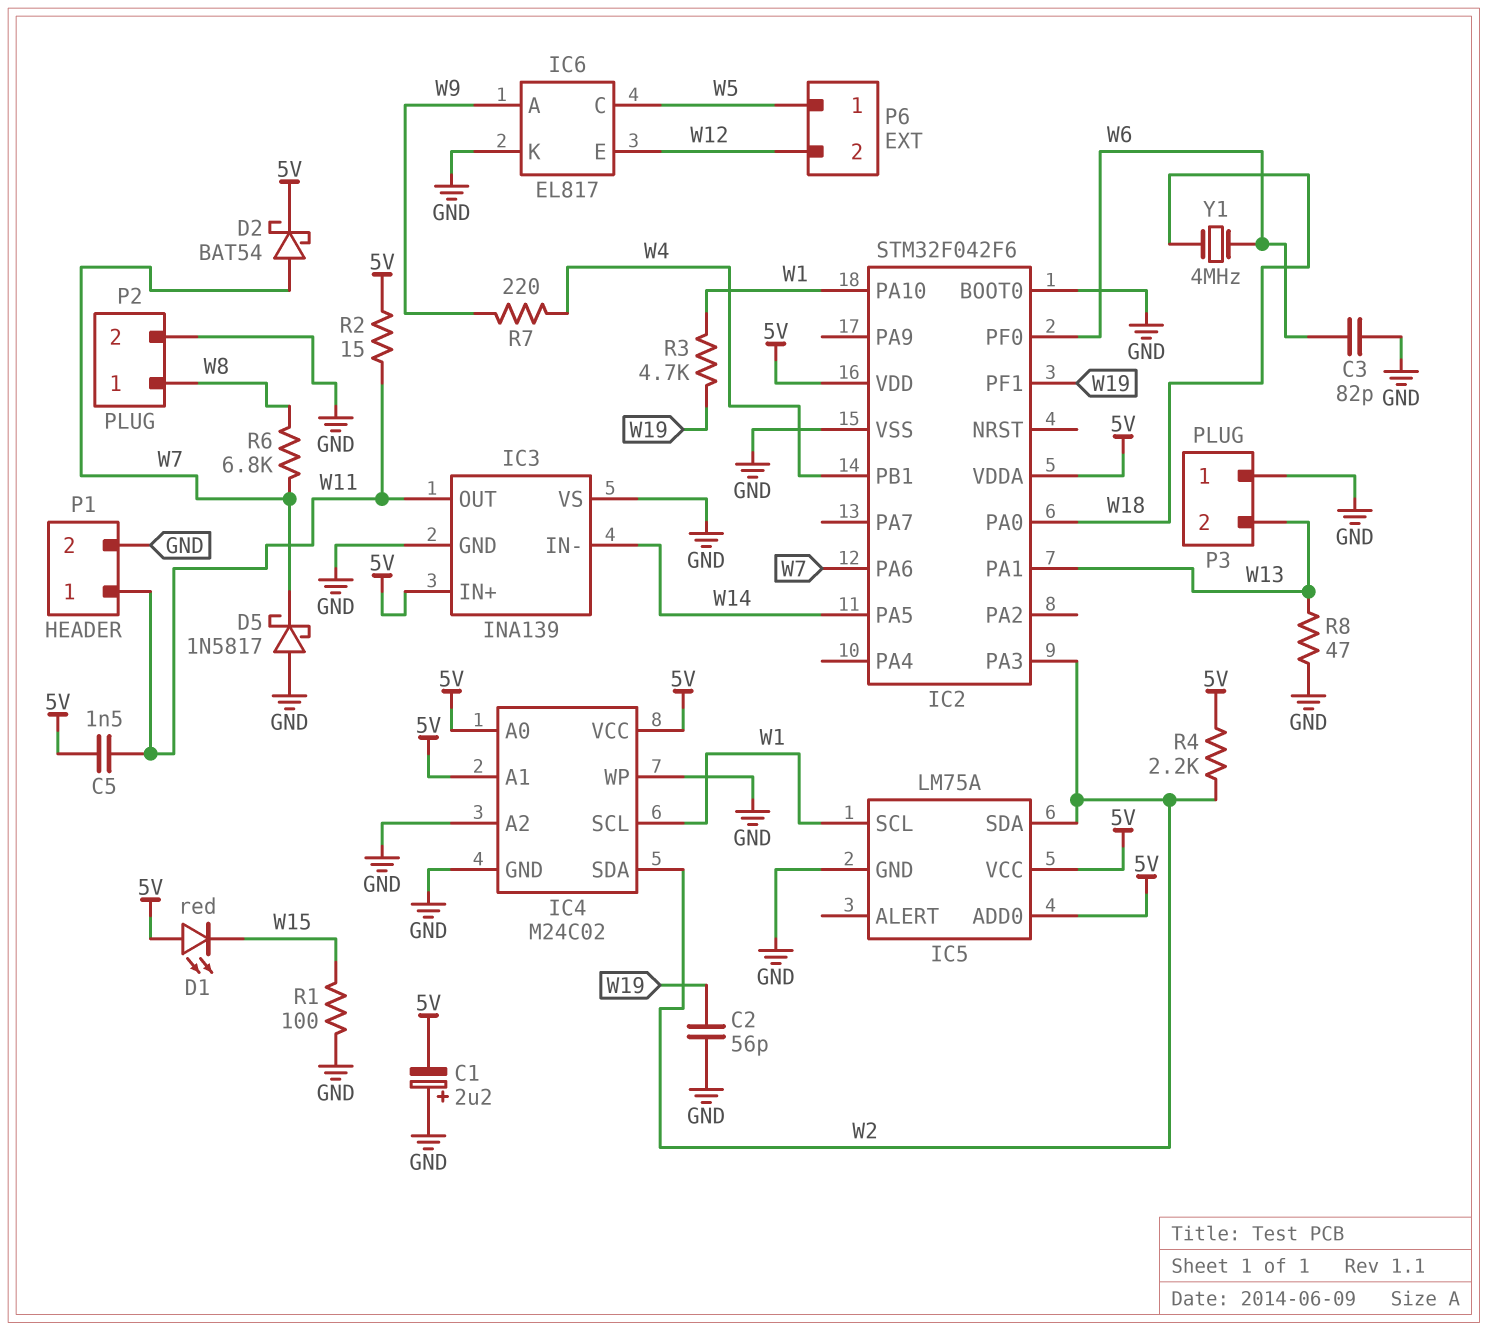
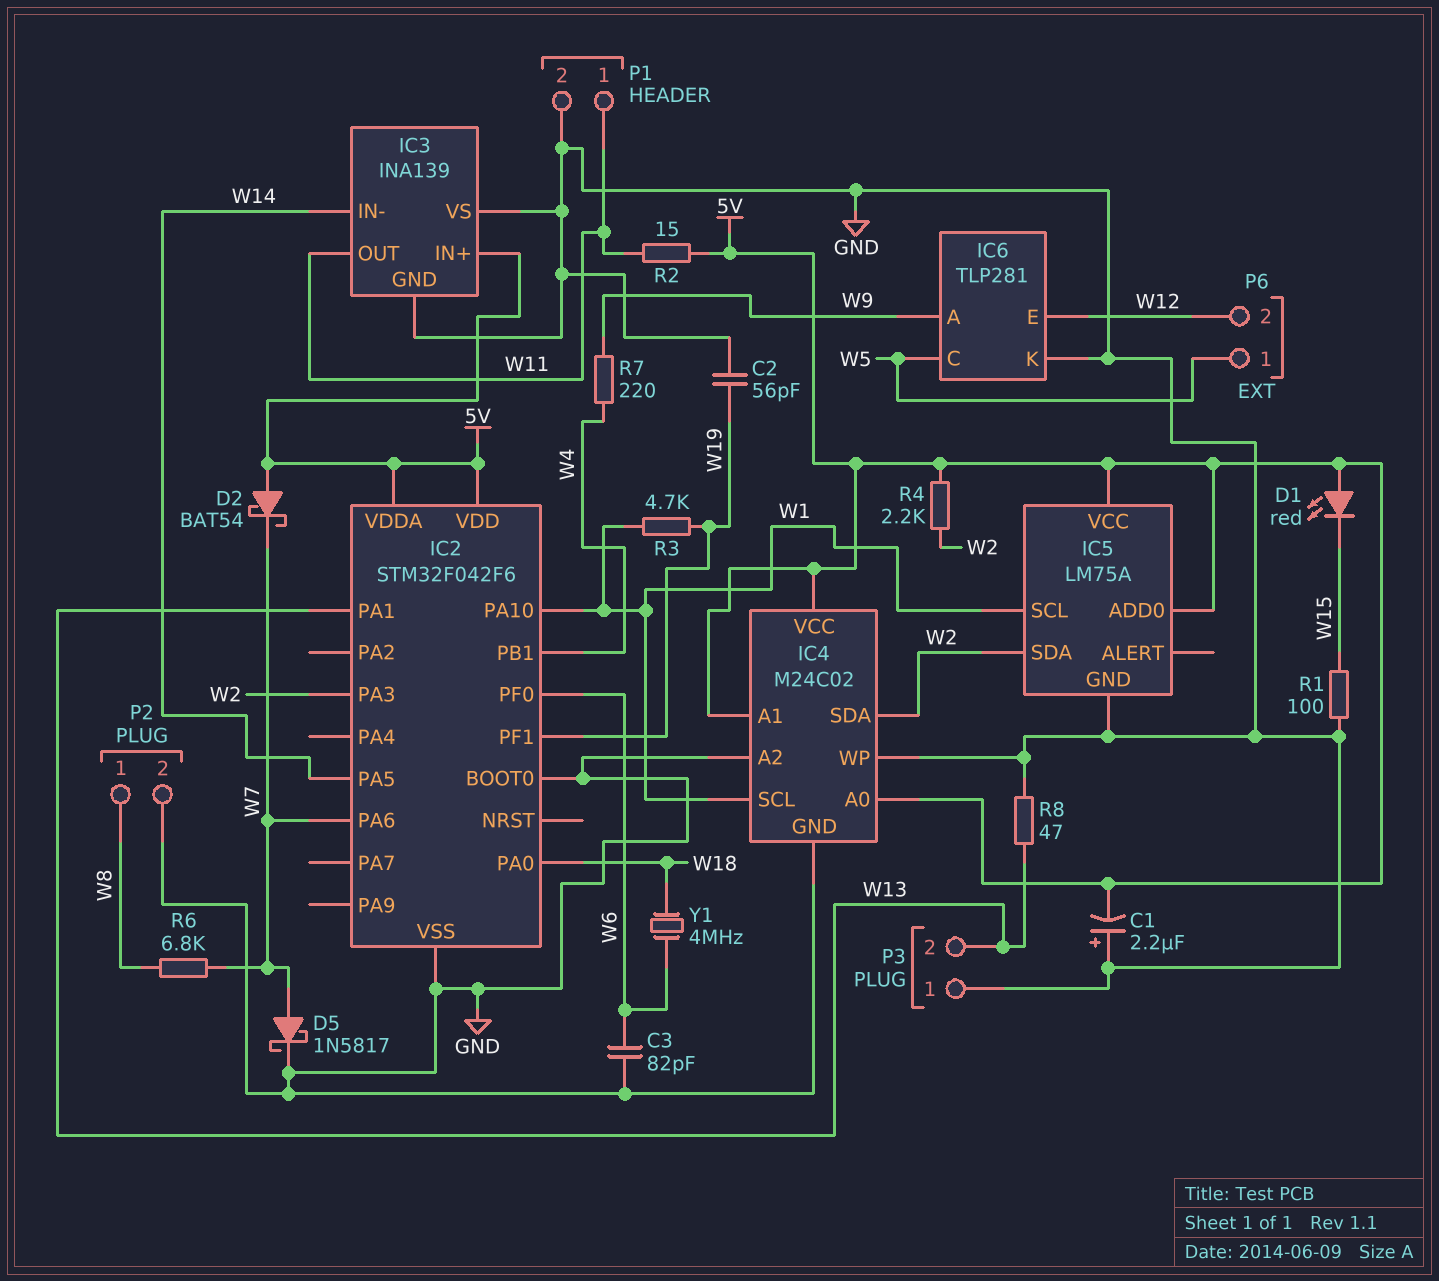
C5: 1.5nF (5V, W11) -> none
D2: schottky BAT54 (A W7, K 5V) -> schottky BAT54 (A 5V, K W7)
D5: schottky 1N5817 (A GND, K W7) -> schottky 1N5817 (A W7, K GND)
IC6: EL817 -> TLP281

